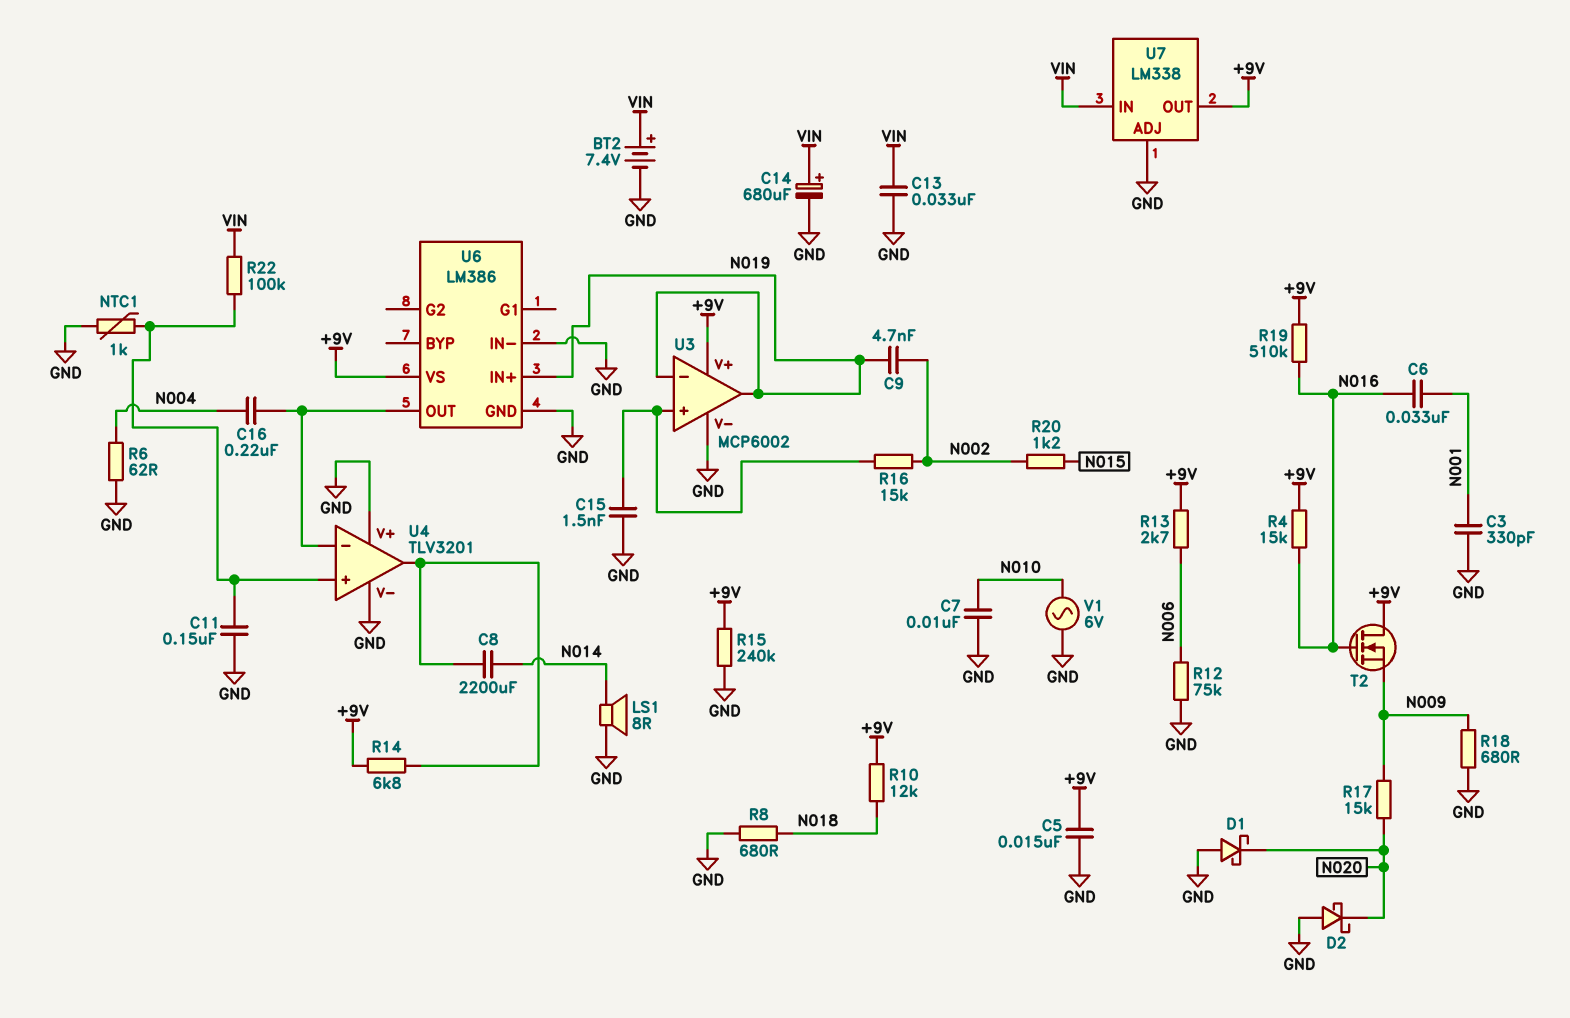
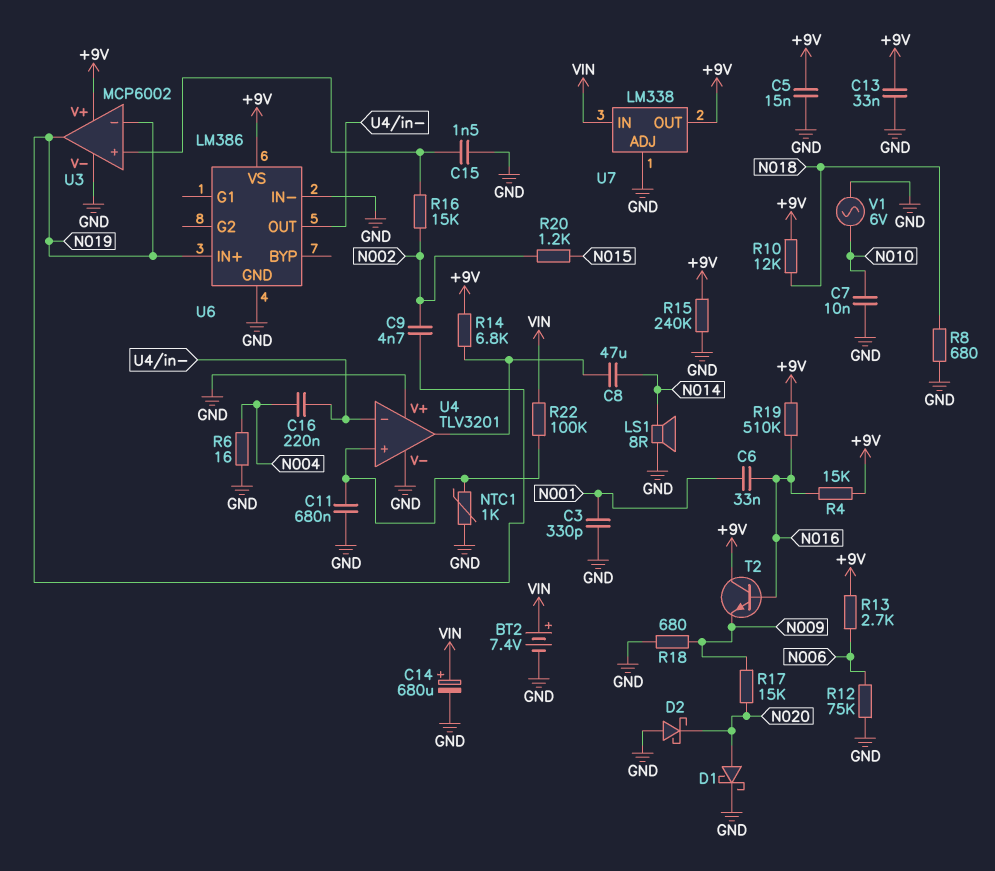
C8: 2200uF (N014, U4/out) -> 47uF (N014, U4/out)
C11: 150nF (GND, U4/in+) -> 680nF (GND, U4/in+)
C13: 33nF (GND, VIN) -> 33nF (+9V, GND)
D1: schottky (A GND, K N020) -> schottky (A N020, K GND)
R6: 62 (GND, N004) -> 16 (GND, N004)
T2: NMOS (G N016, D +9V, S N009) -> NPN (B N016, C +9V, E N009)

